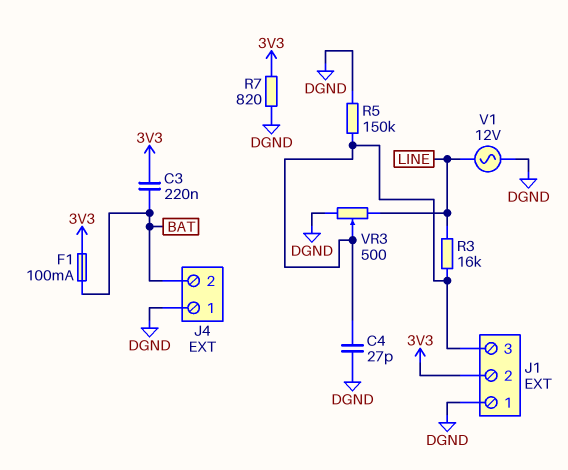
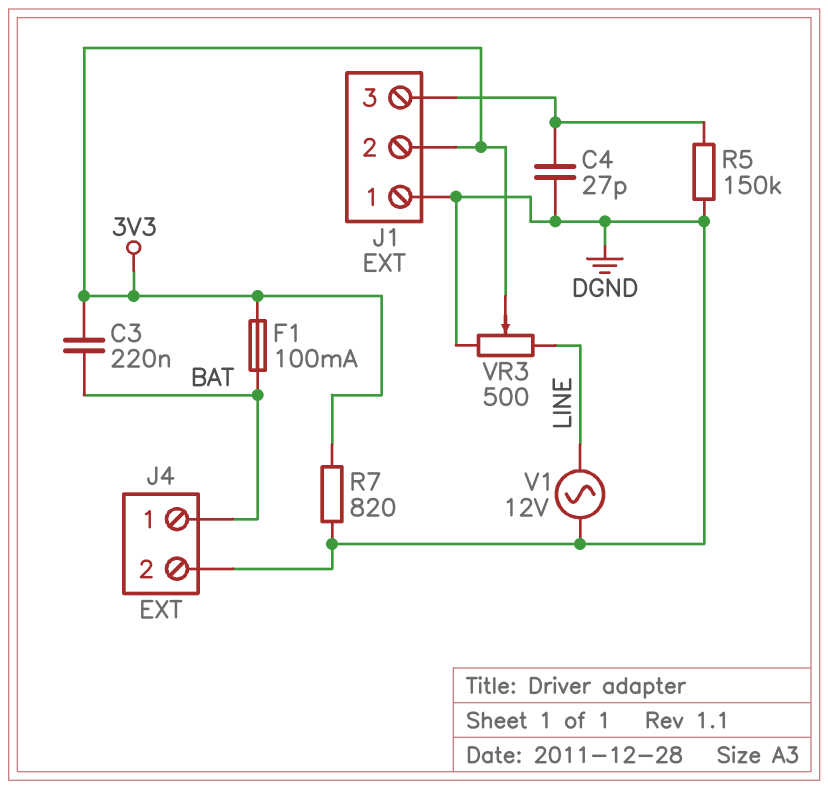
J4 pin 1: DGND -> BAT
J4 pin 2: BAT -> DGND
R3: 16k (J1/3, LINE) -> none
VR3: 500 (DGND, LINE, wiper J1/3) -> 500 (DGND, LINE, wiper 3V3)

